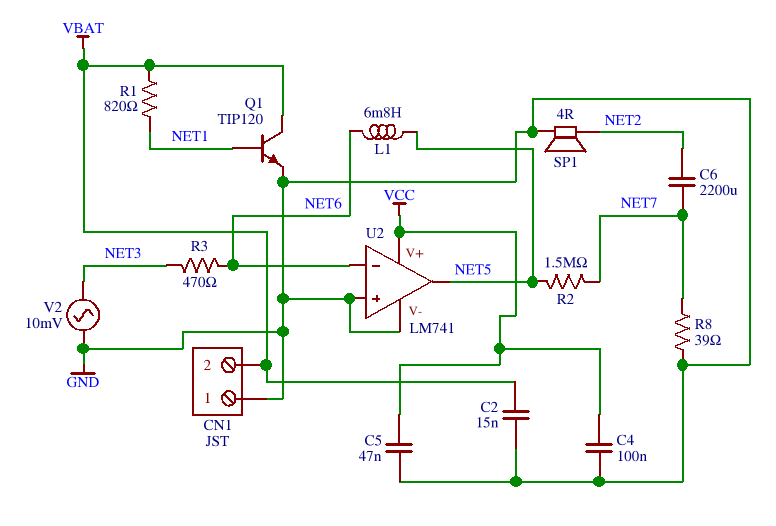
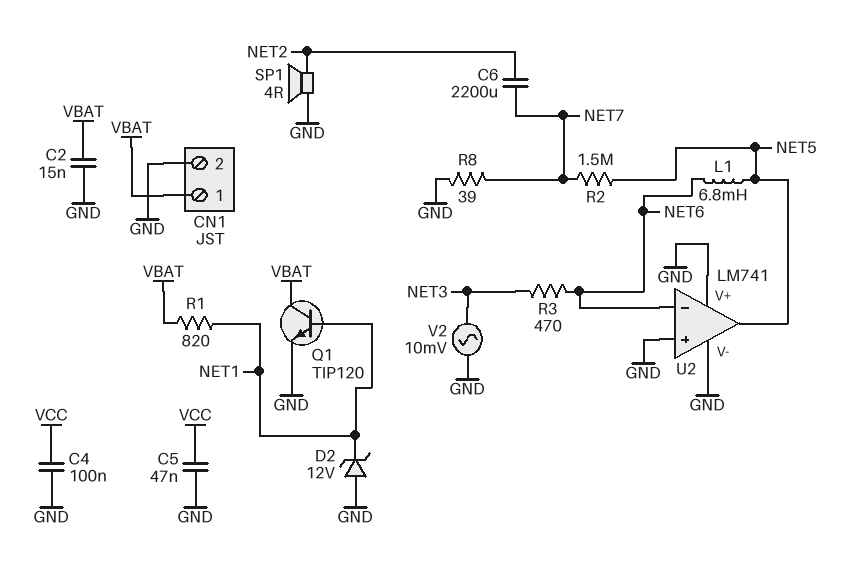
CN1 pin 1: GND -> VBAT
CN1 pin 2: VBAT -> GND
D2: none -> zener 12V (A GND, K NET1)
U2 pin V+: VCC -> GND

